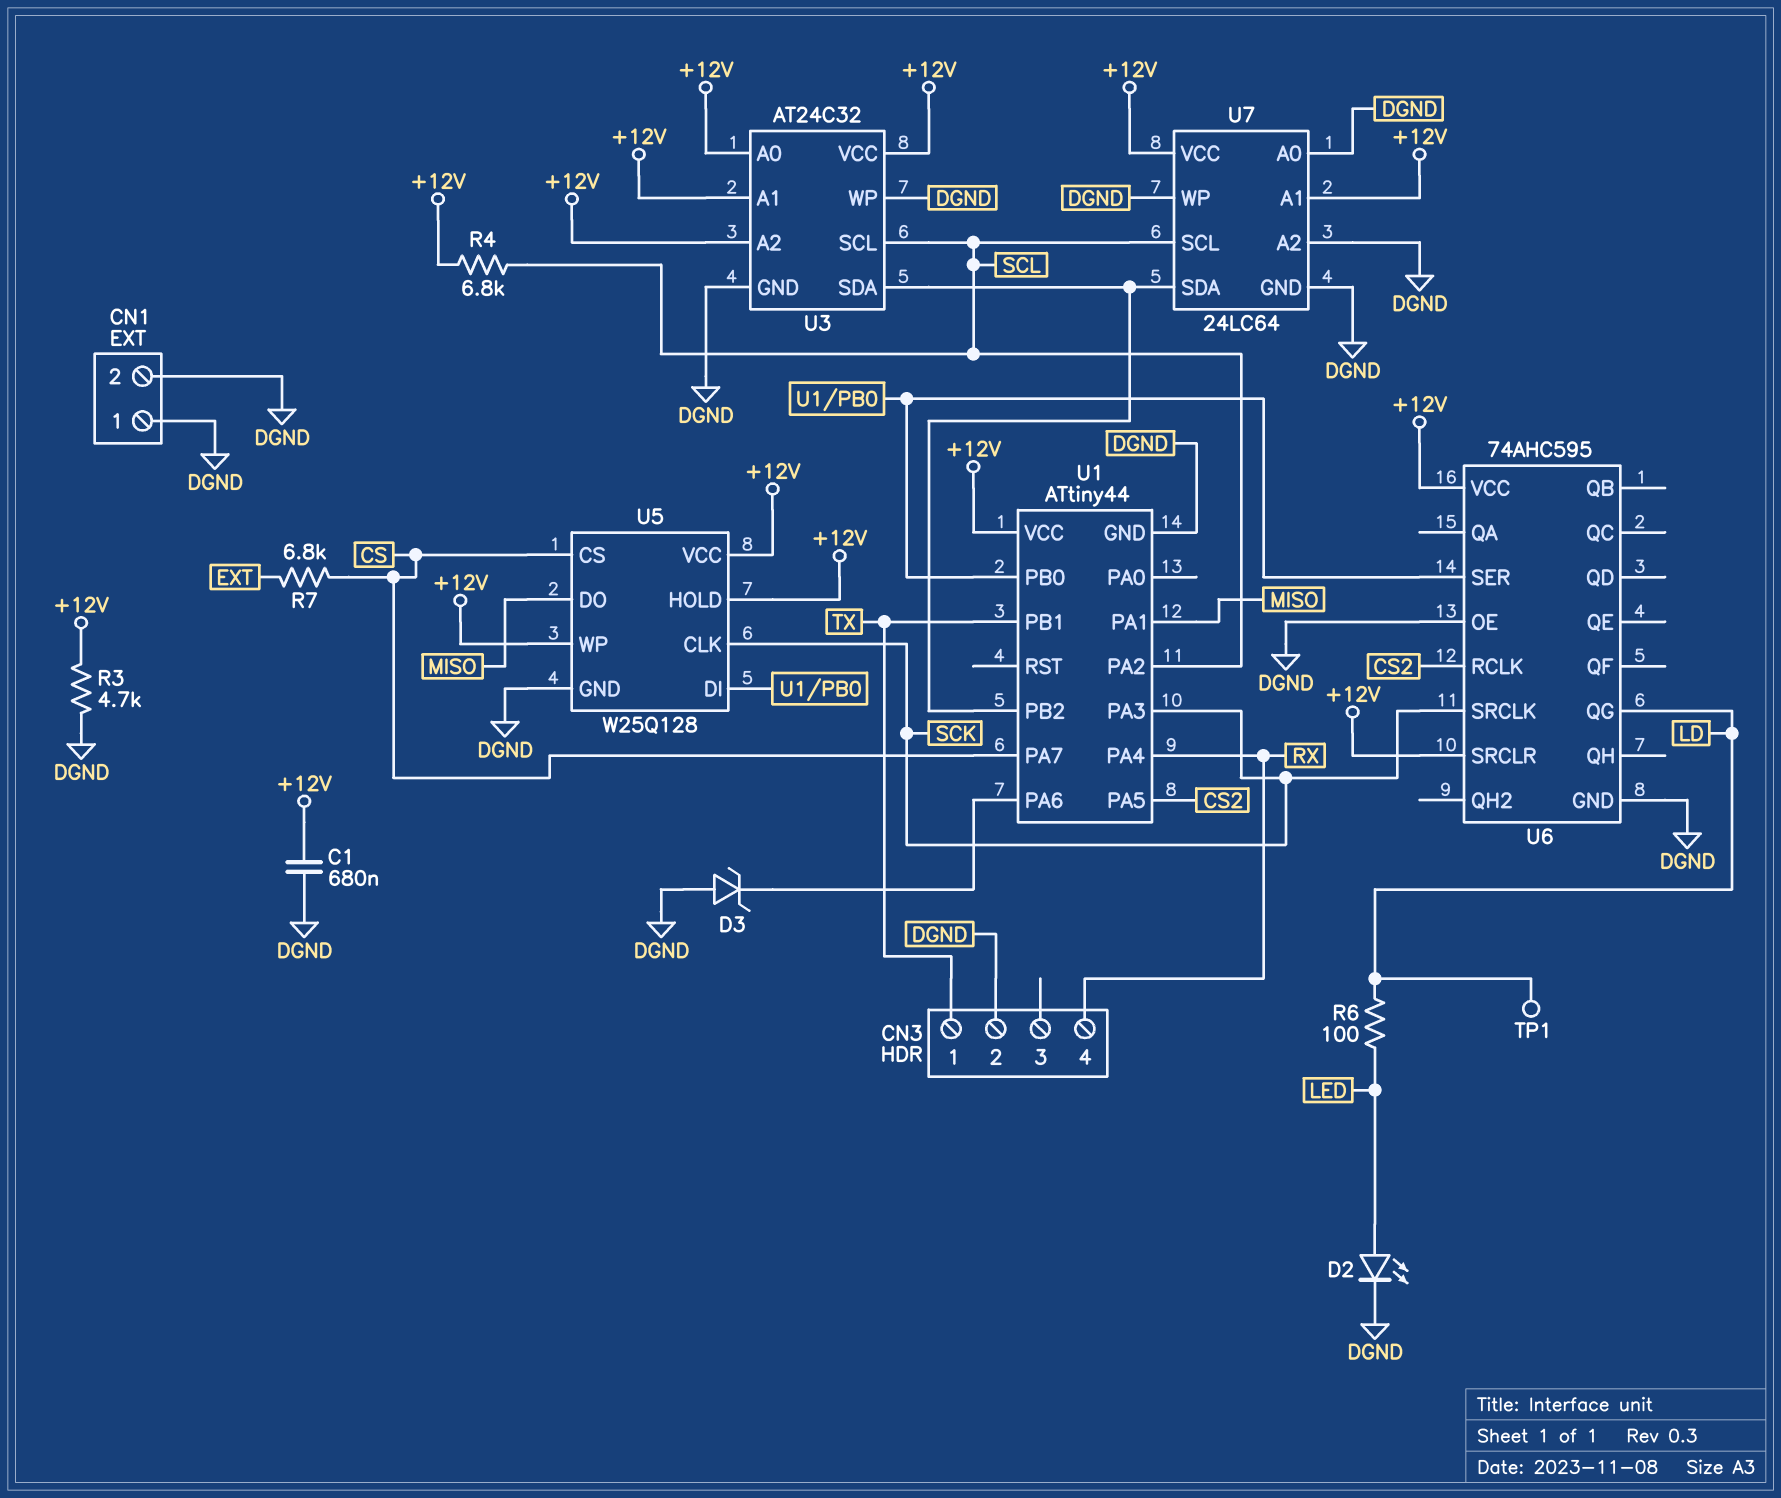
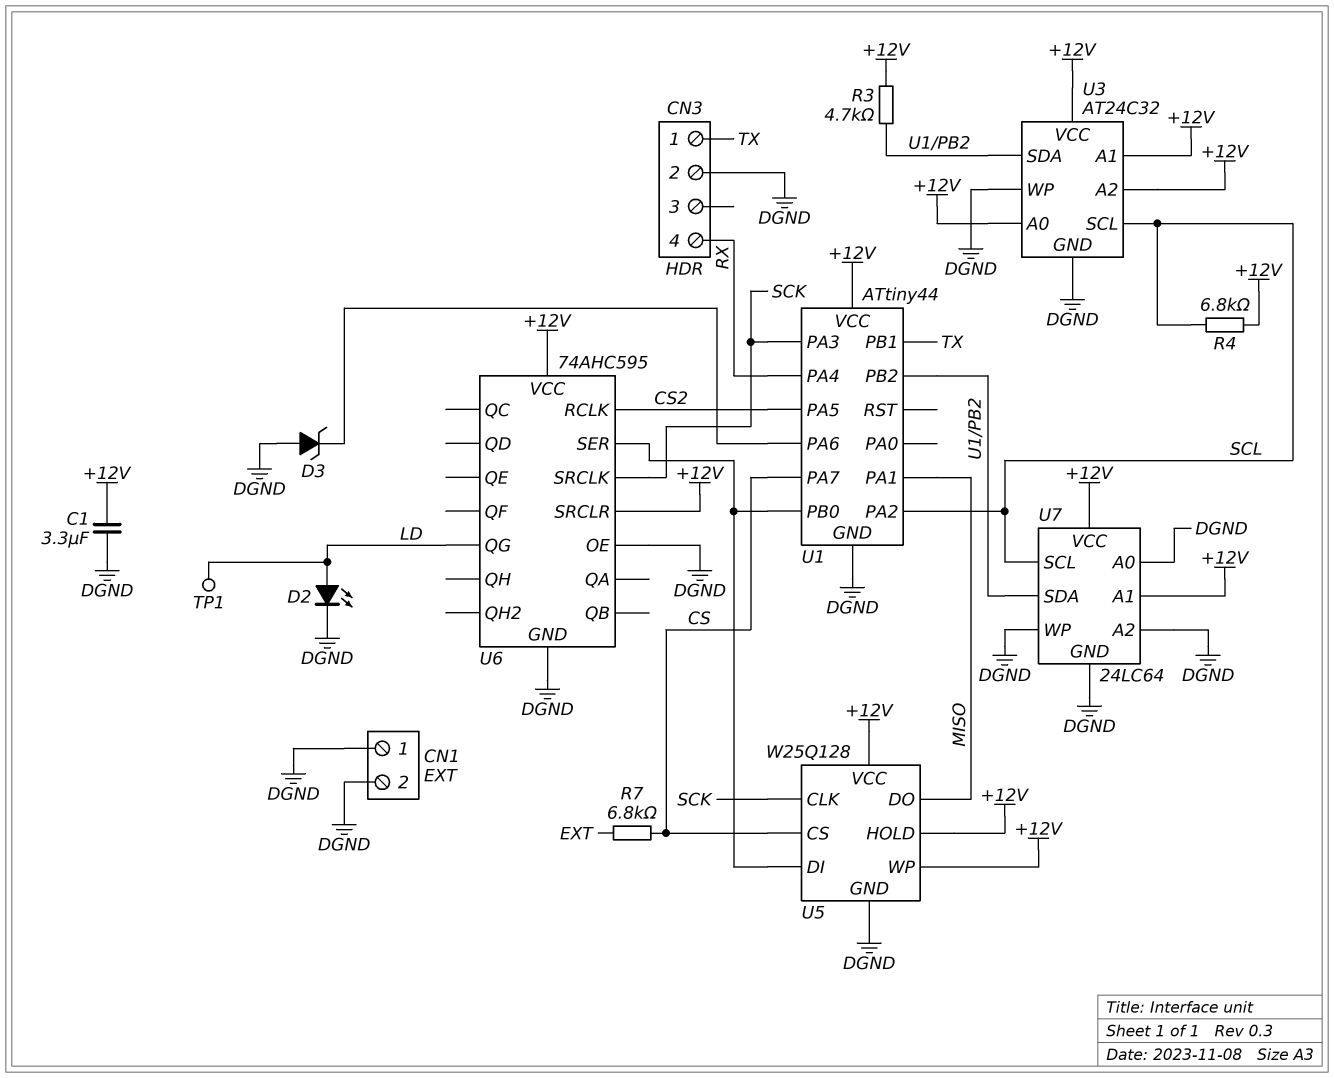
C1: 680nF (+12V, DGND) -> 3.3uF (+12V, DGND)
D2: LED (A LED, K DGND) -> LED (A LD, K DGND)
R3: 4.7k (+12V, DGND) -> 4.7k (+12V, U1/PB2)
R6: 100 (LD, LED) -> none

